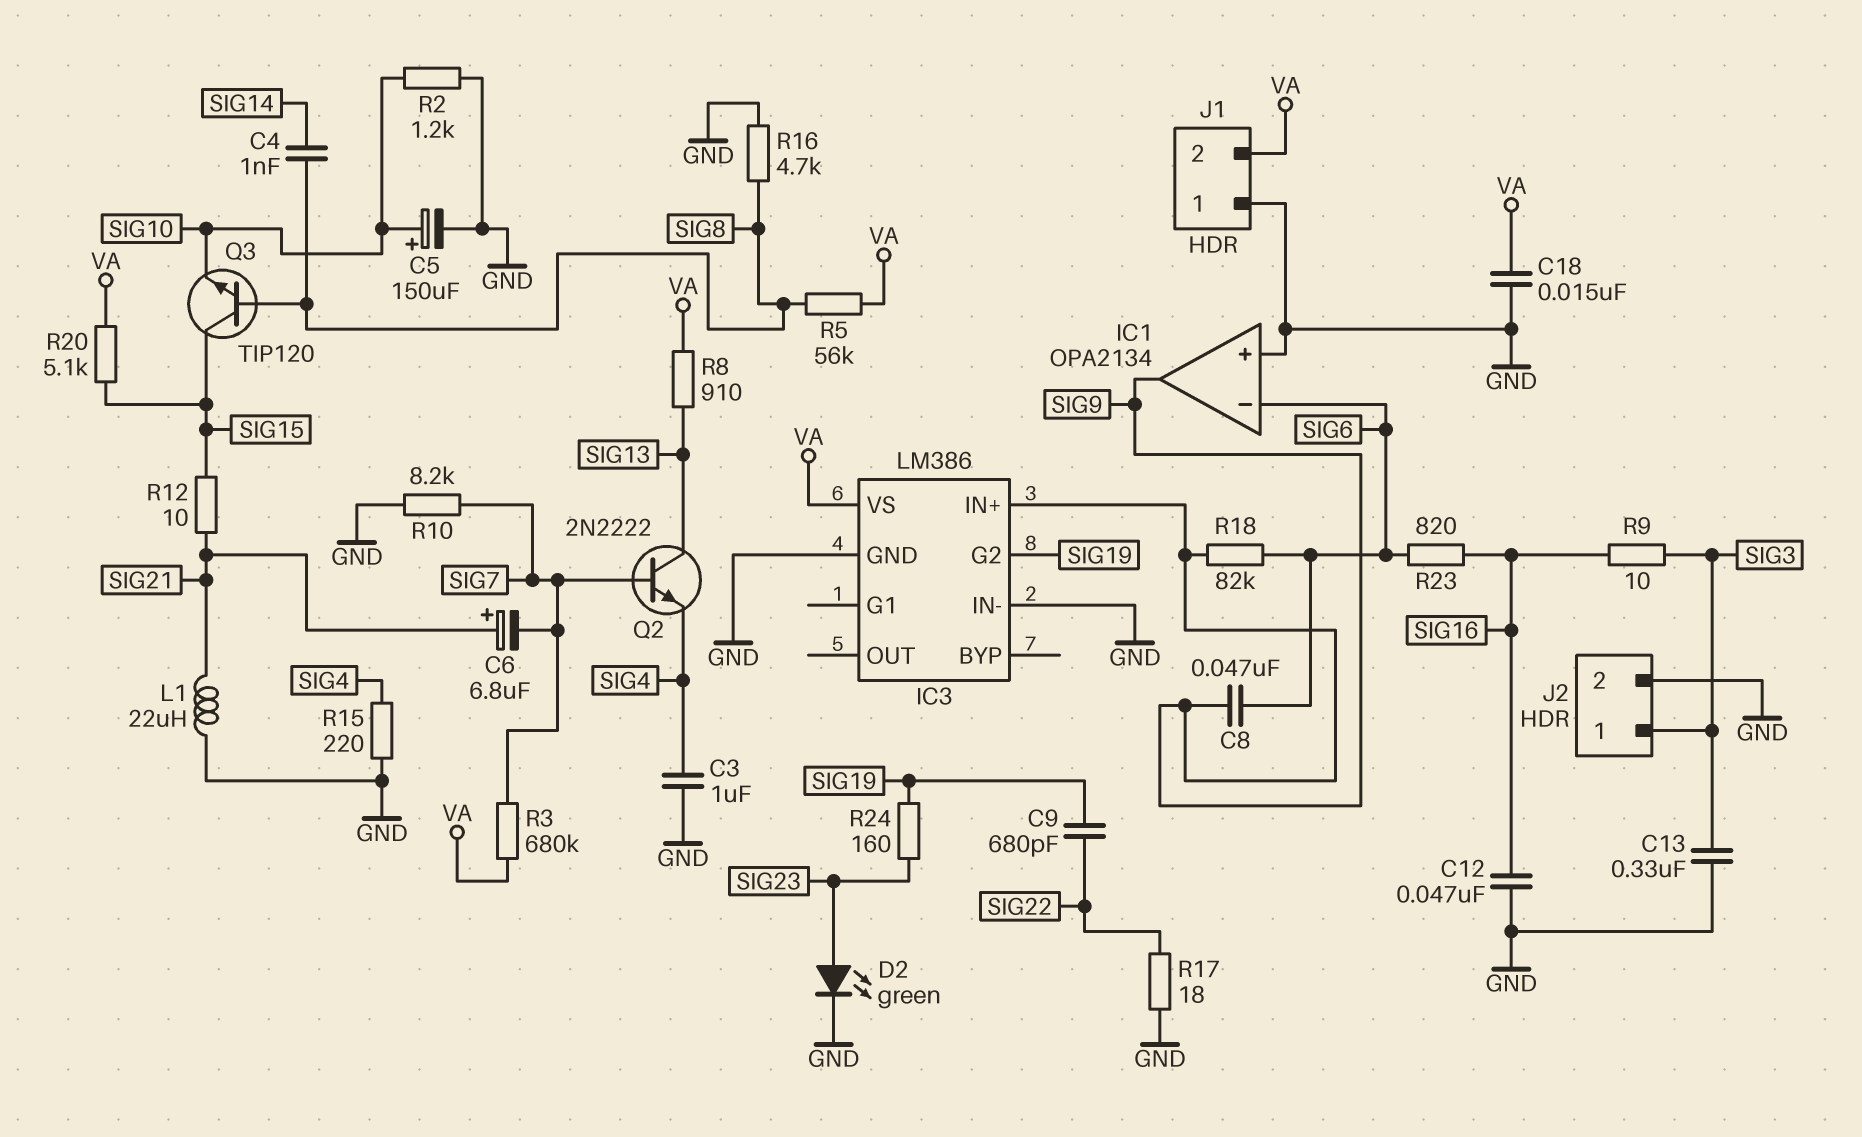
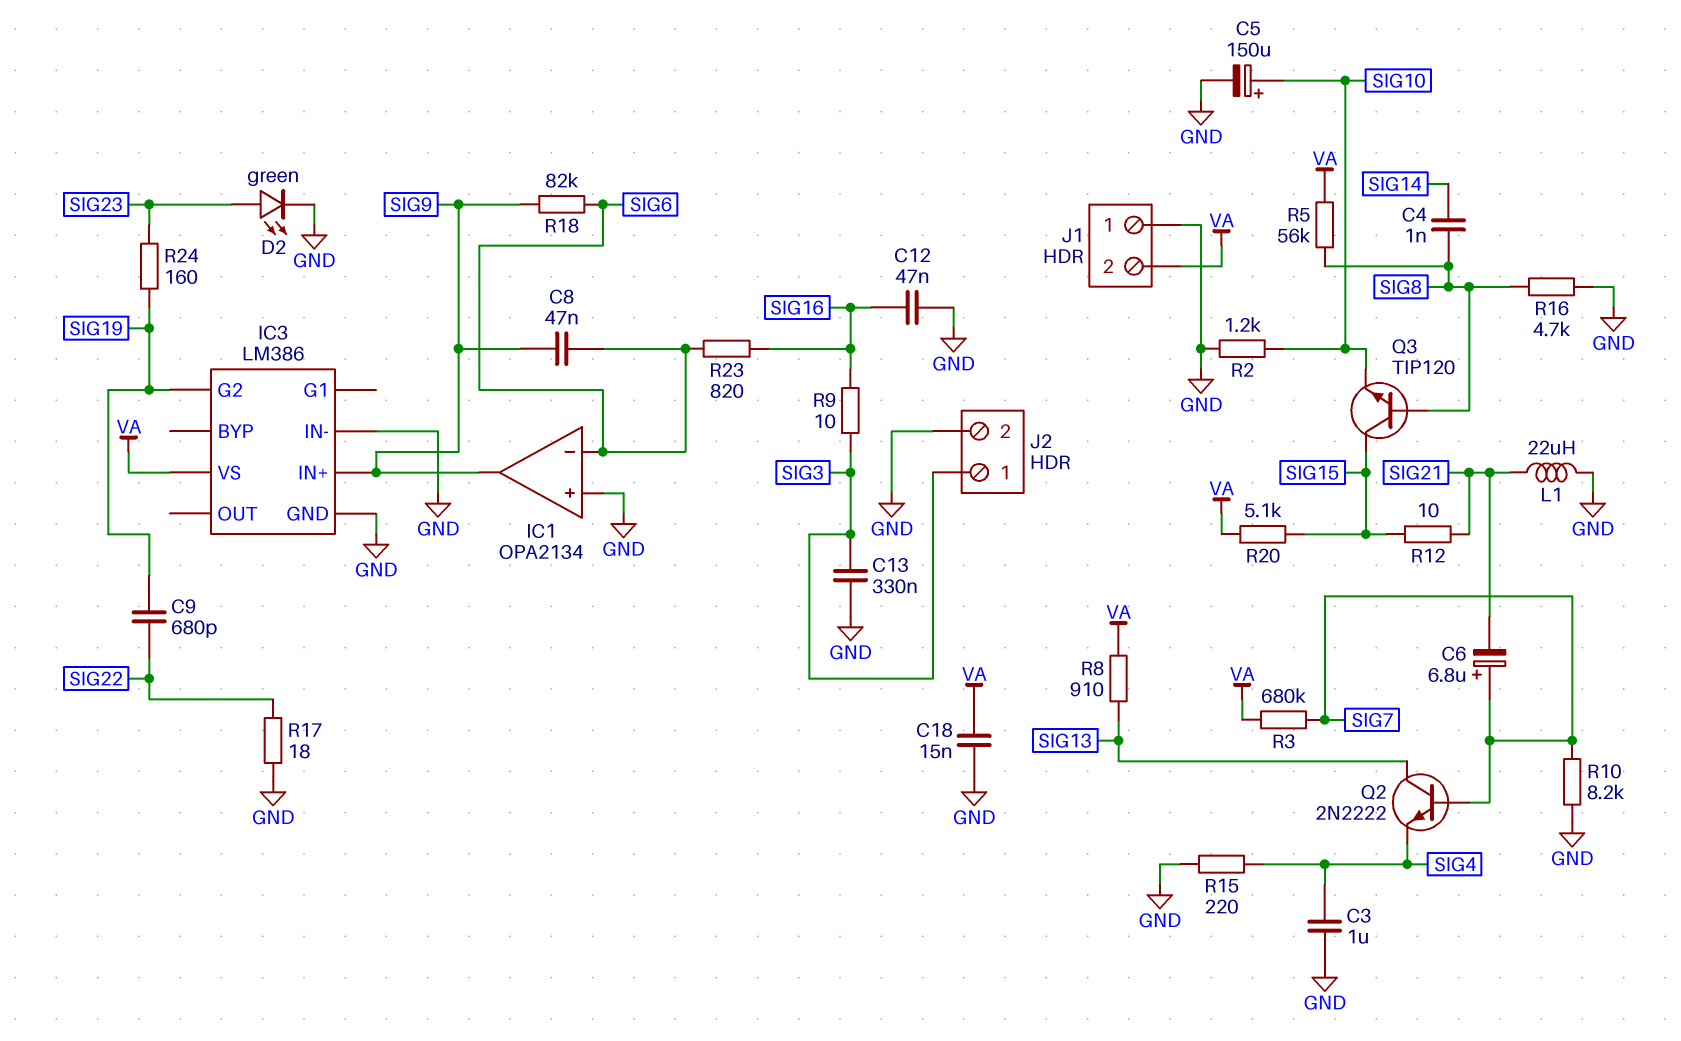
C6: 6.8uF (plus SIG21, minus SIG7) -> 6.8uF (plus SIG7, minus SIG21)

